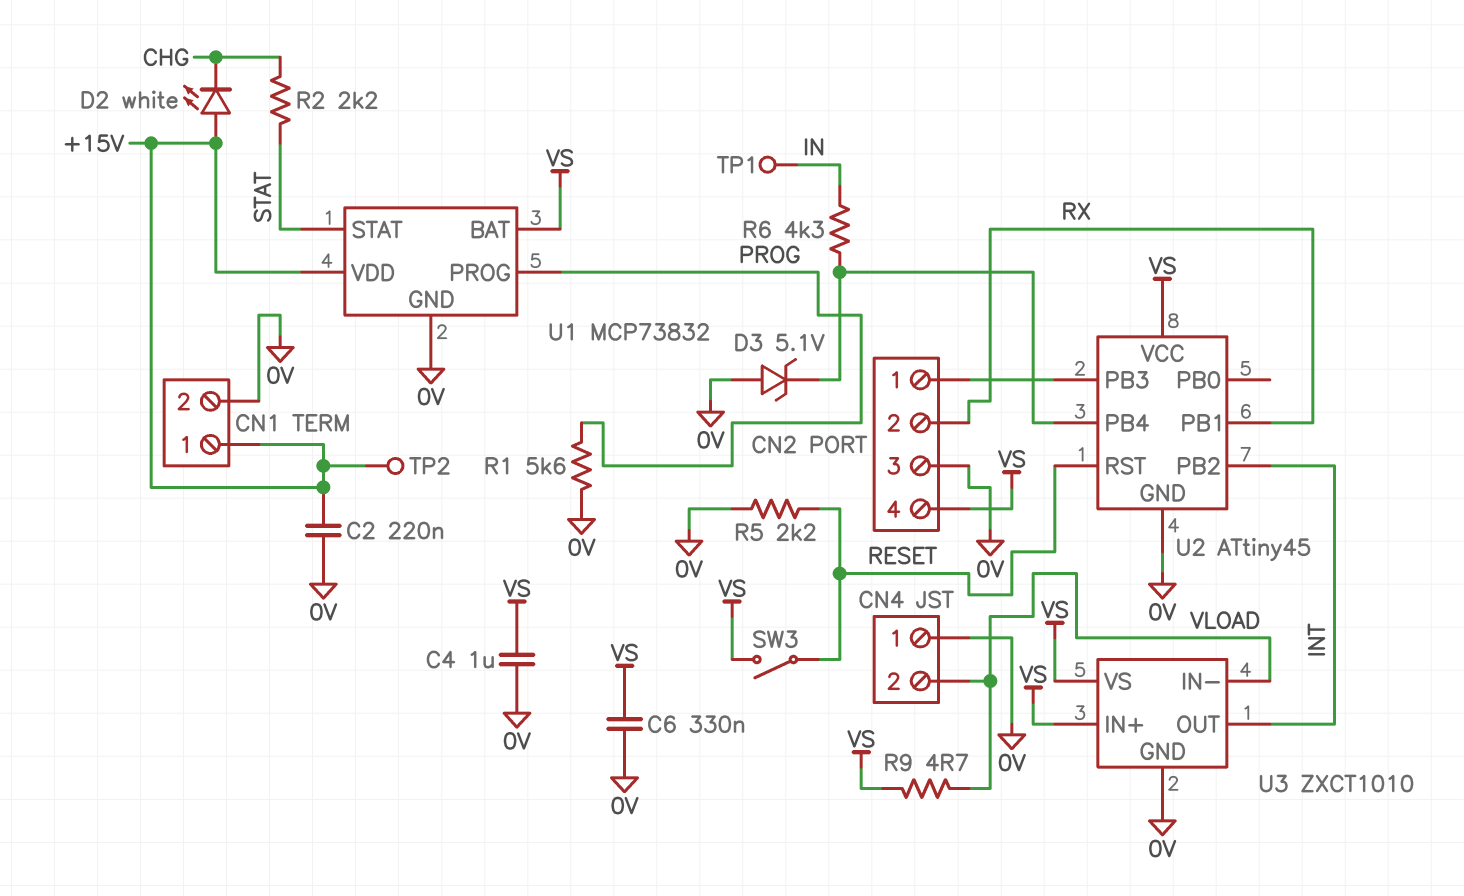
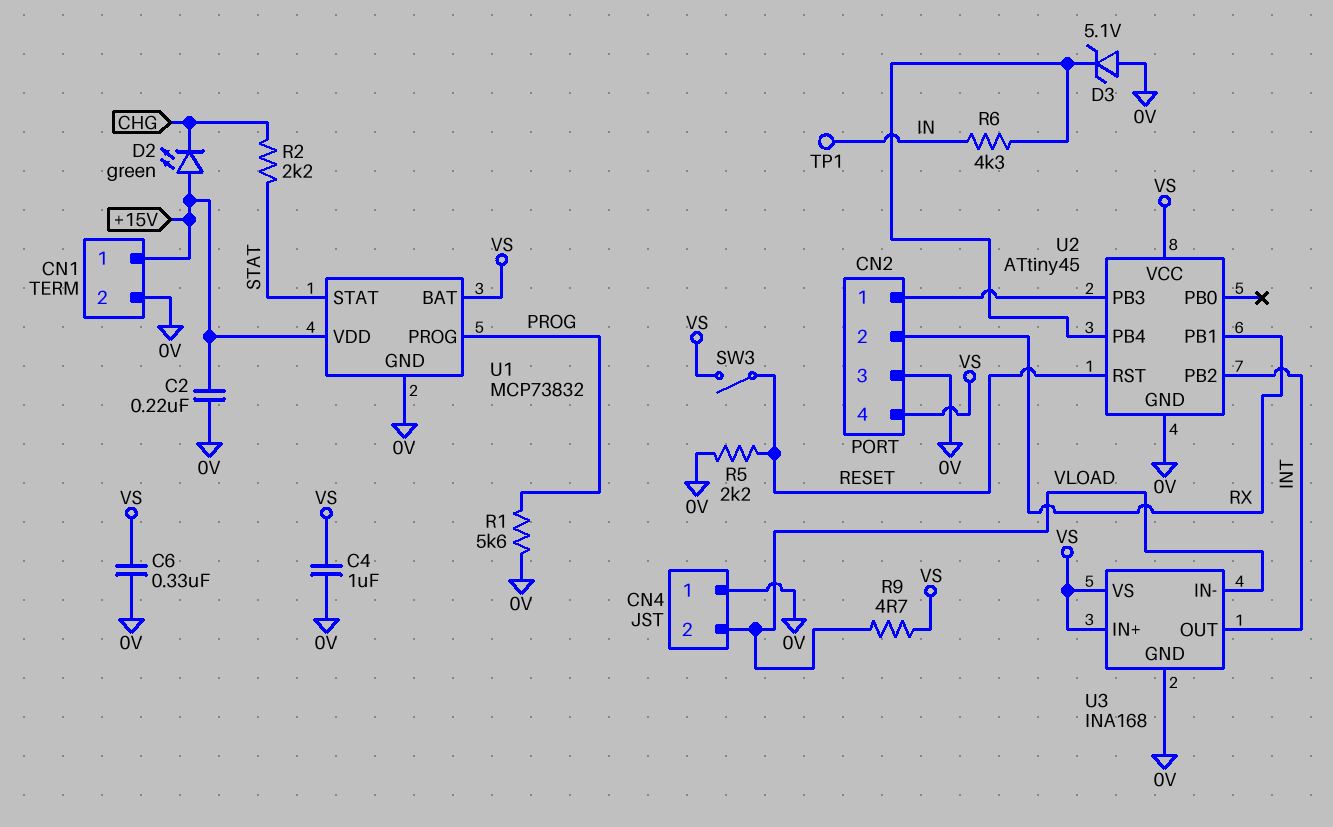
D2: LED white (A +15V, K CHG) -> LED green (A +15V, K CHG)
TP2: test point (+15V) -> none
U3: ZXCT1010 -> INA168

